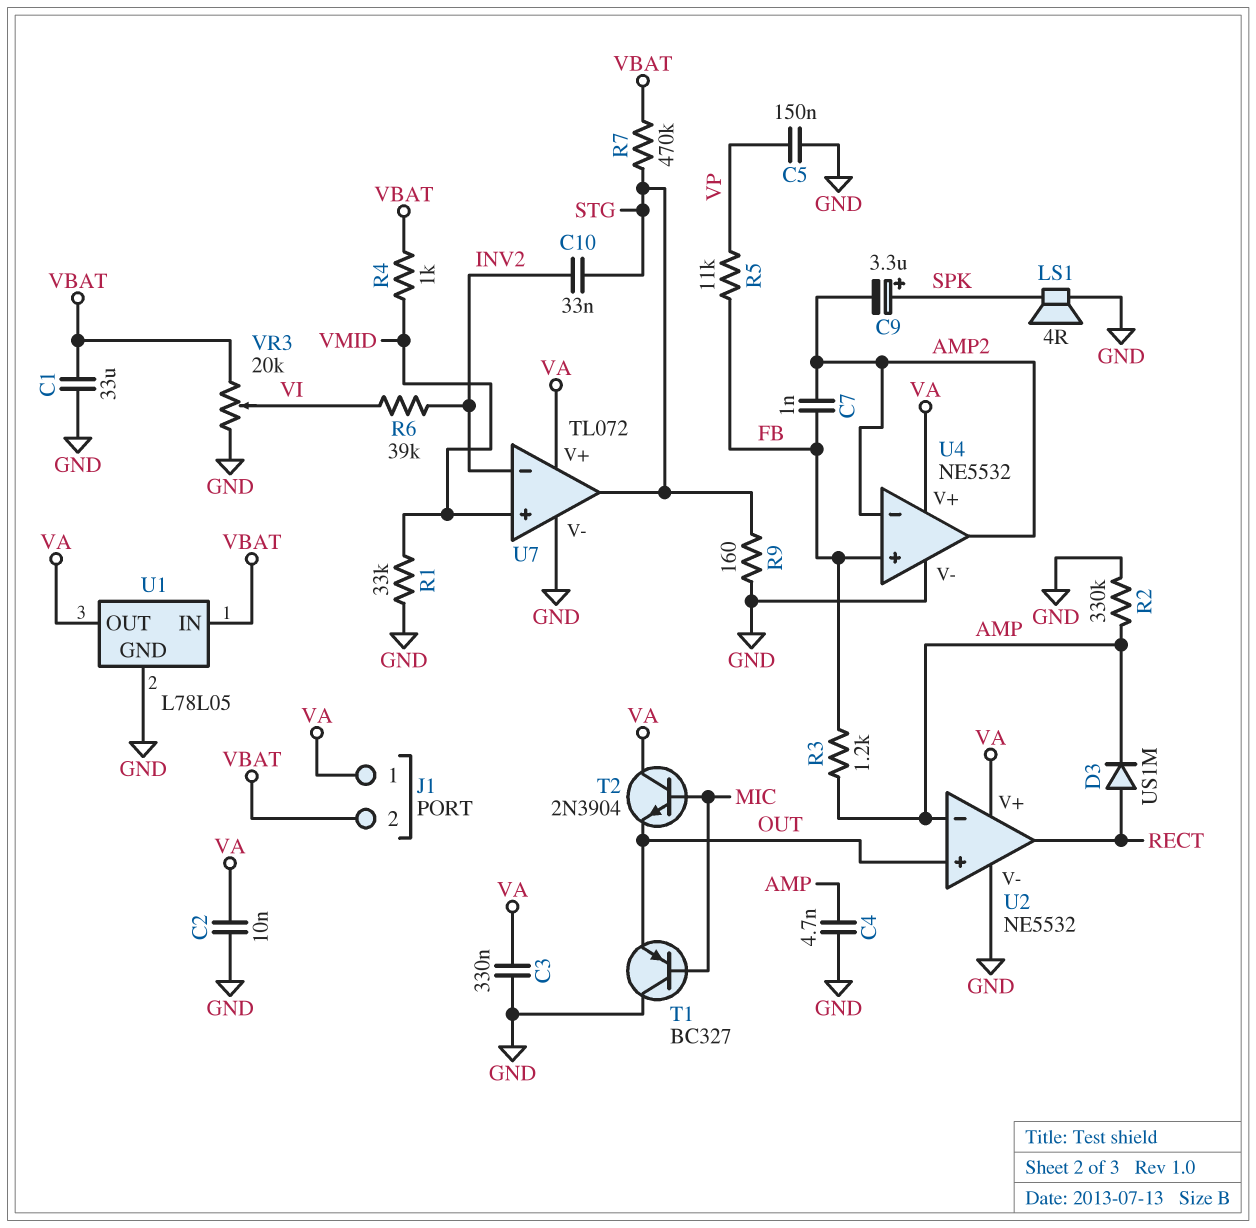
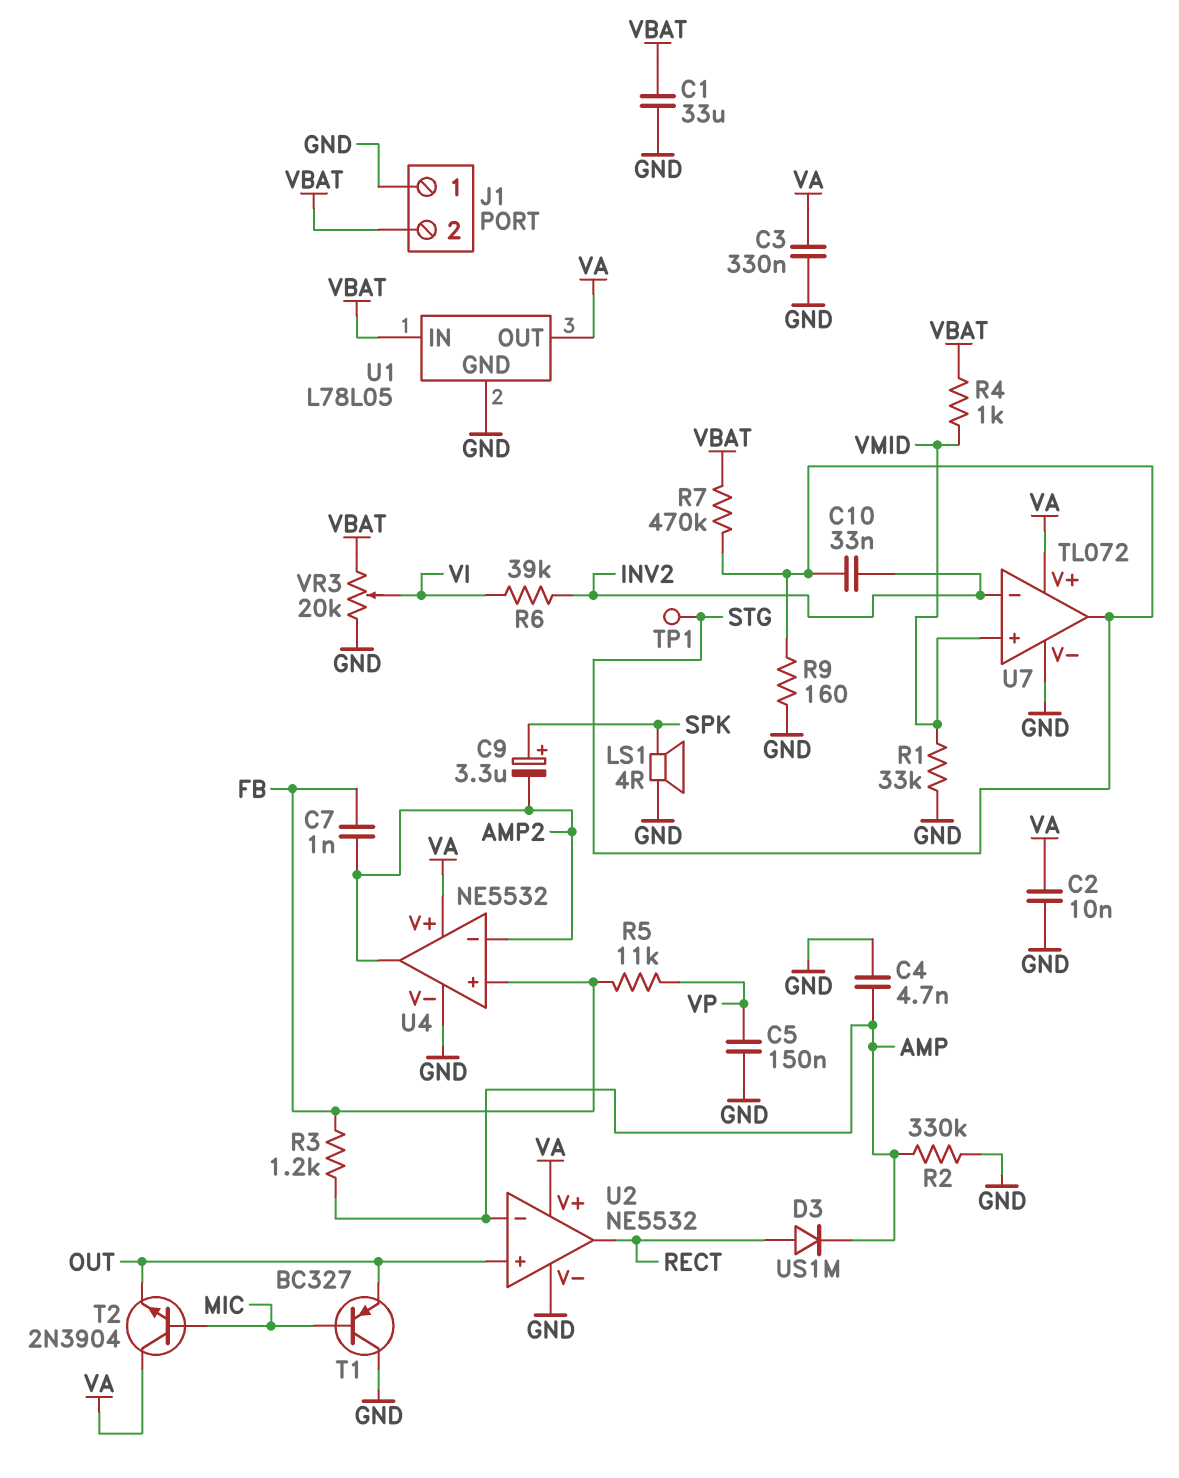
J1 pin 1: VA -> GND
TP1: none -> test point (STG)

